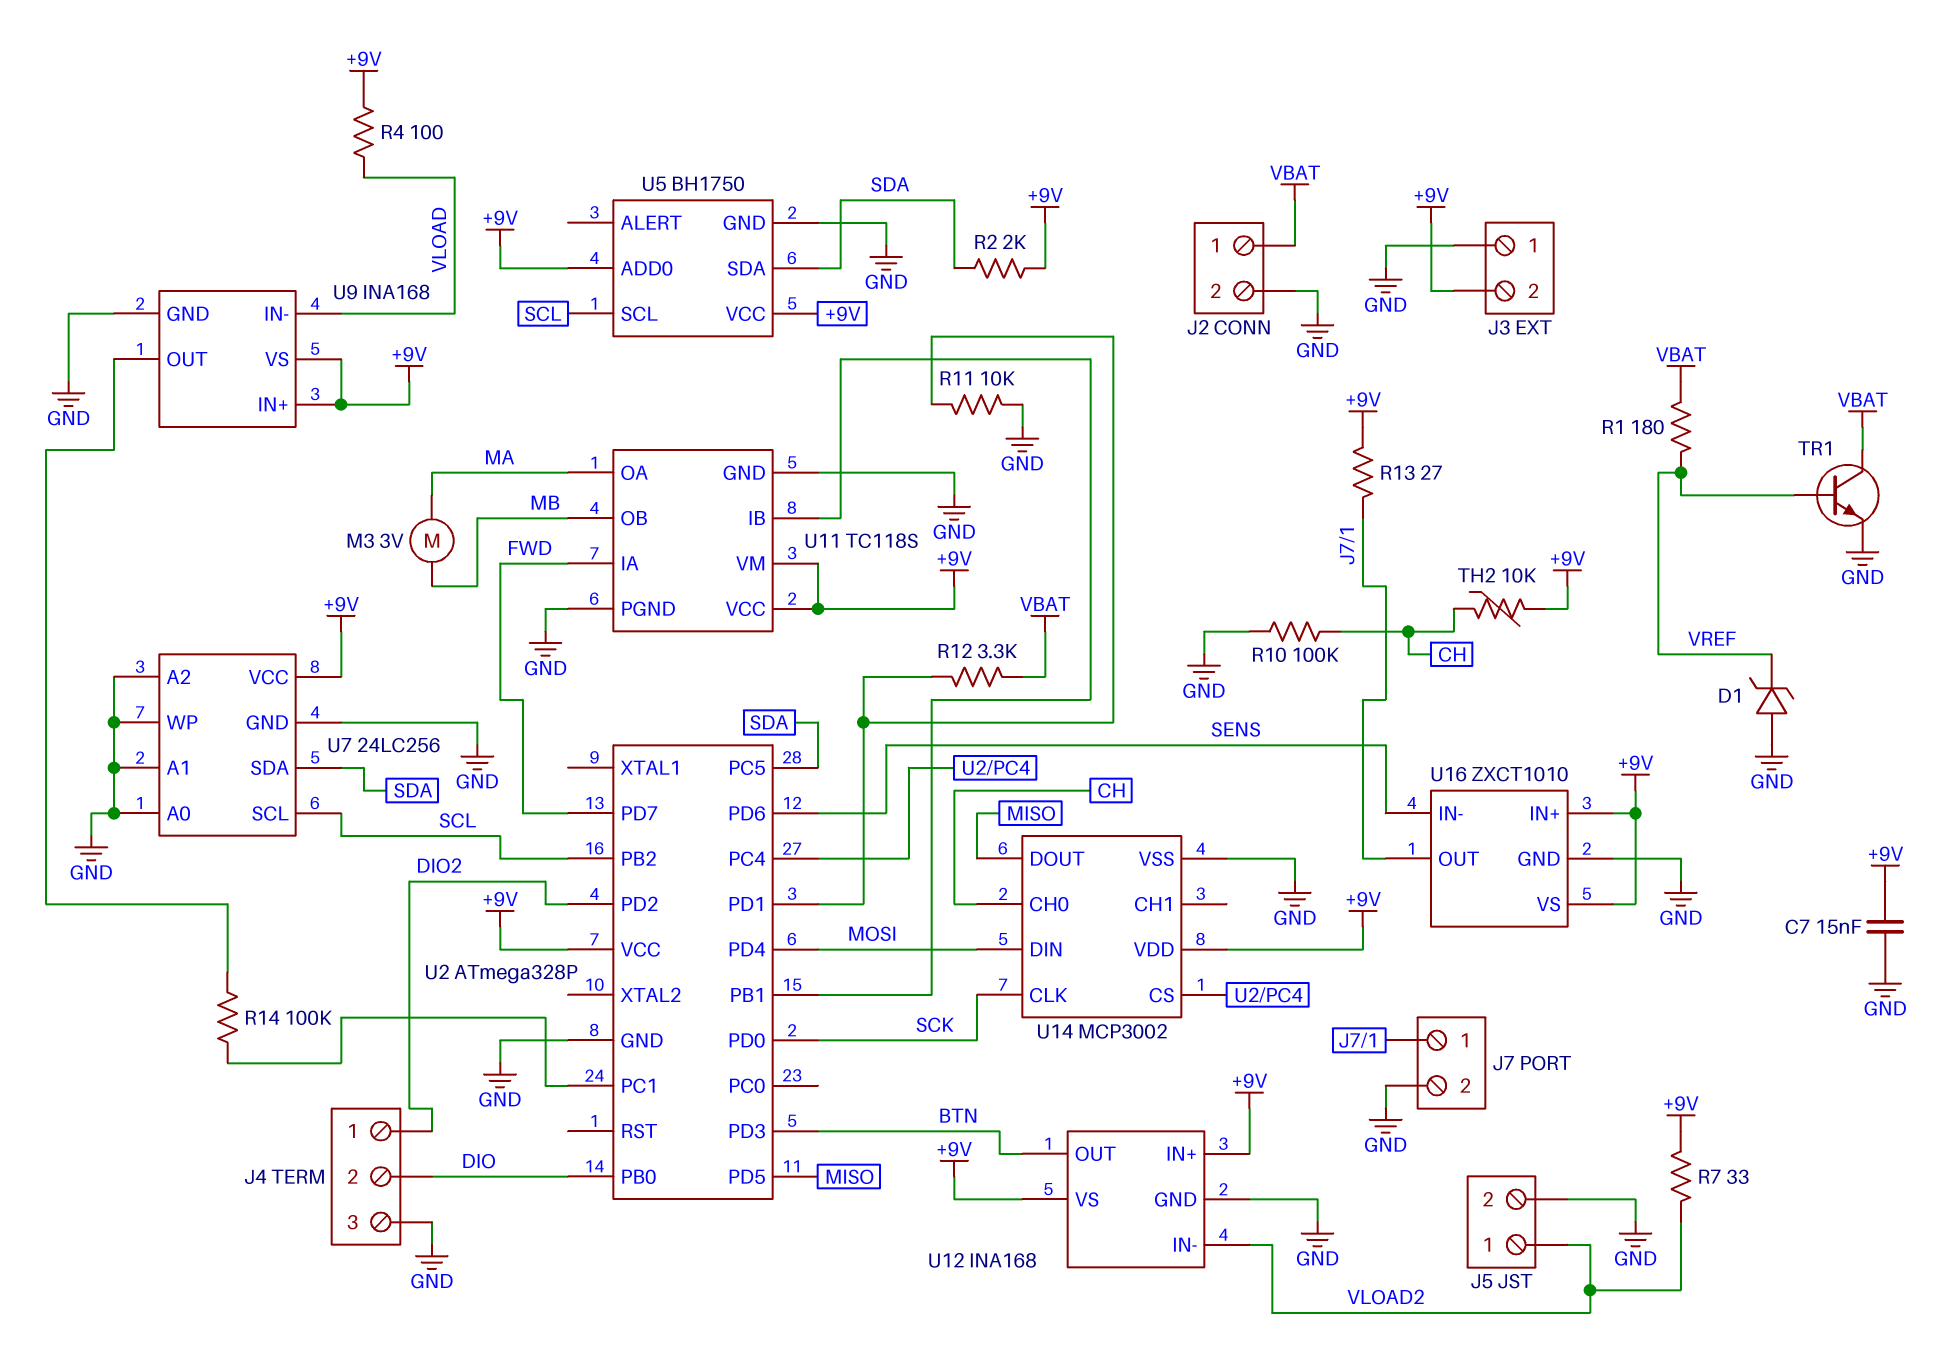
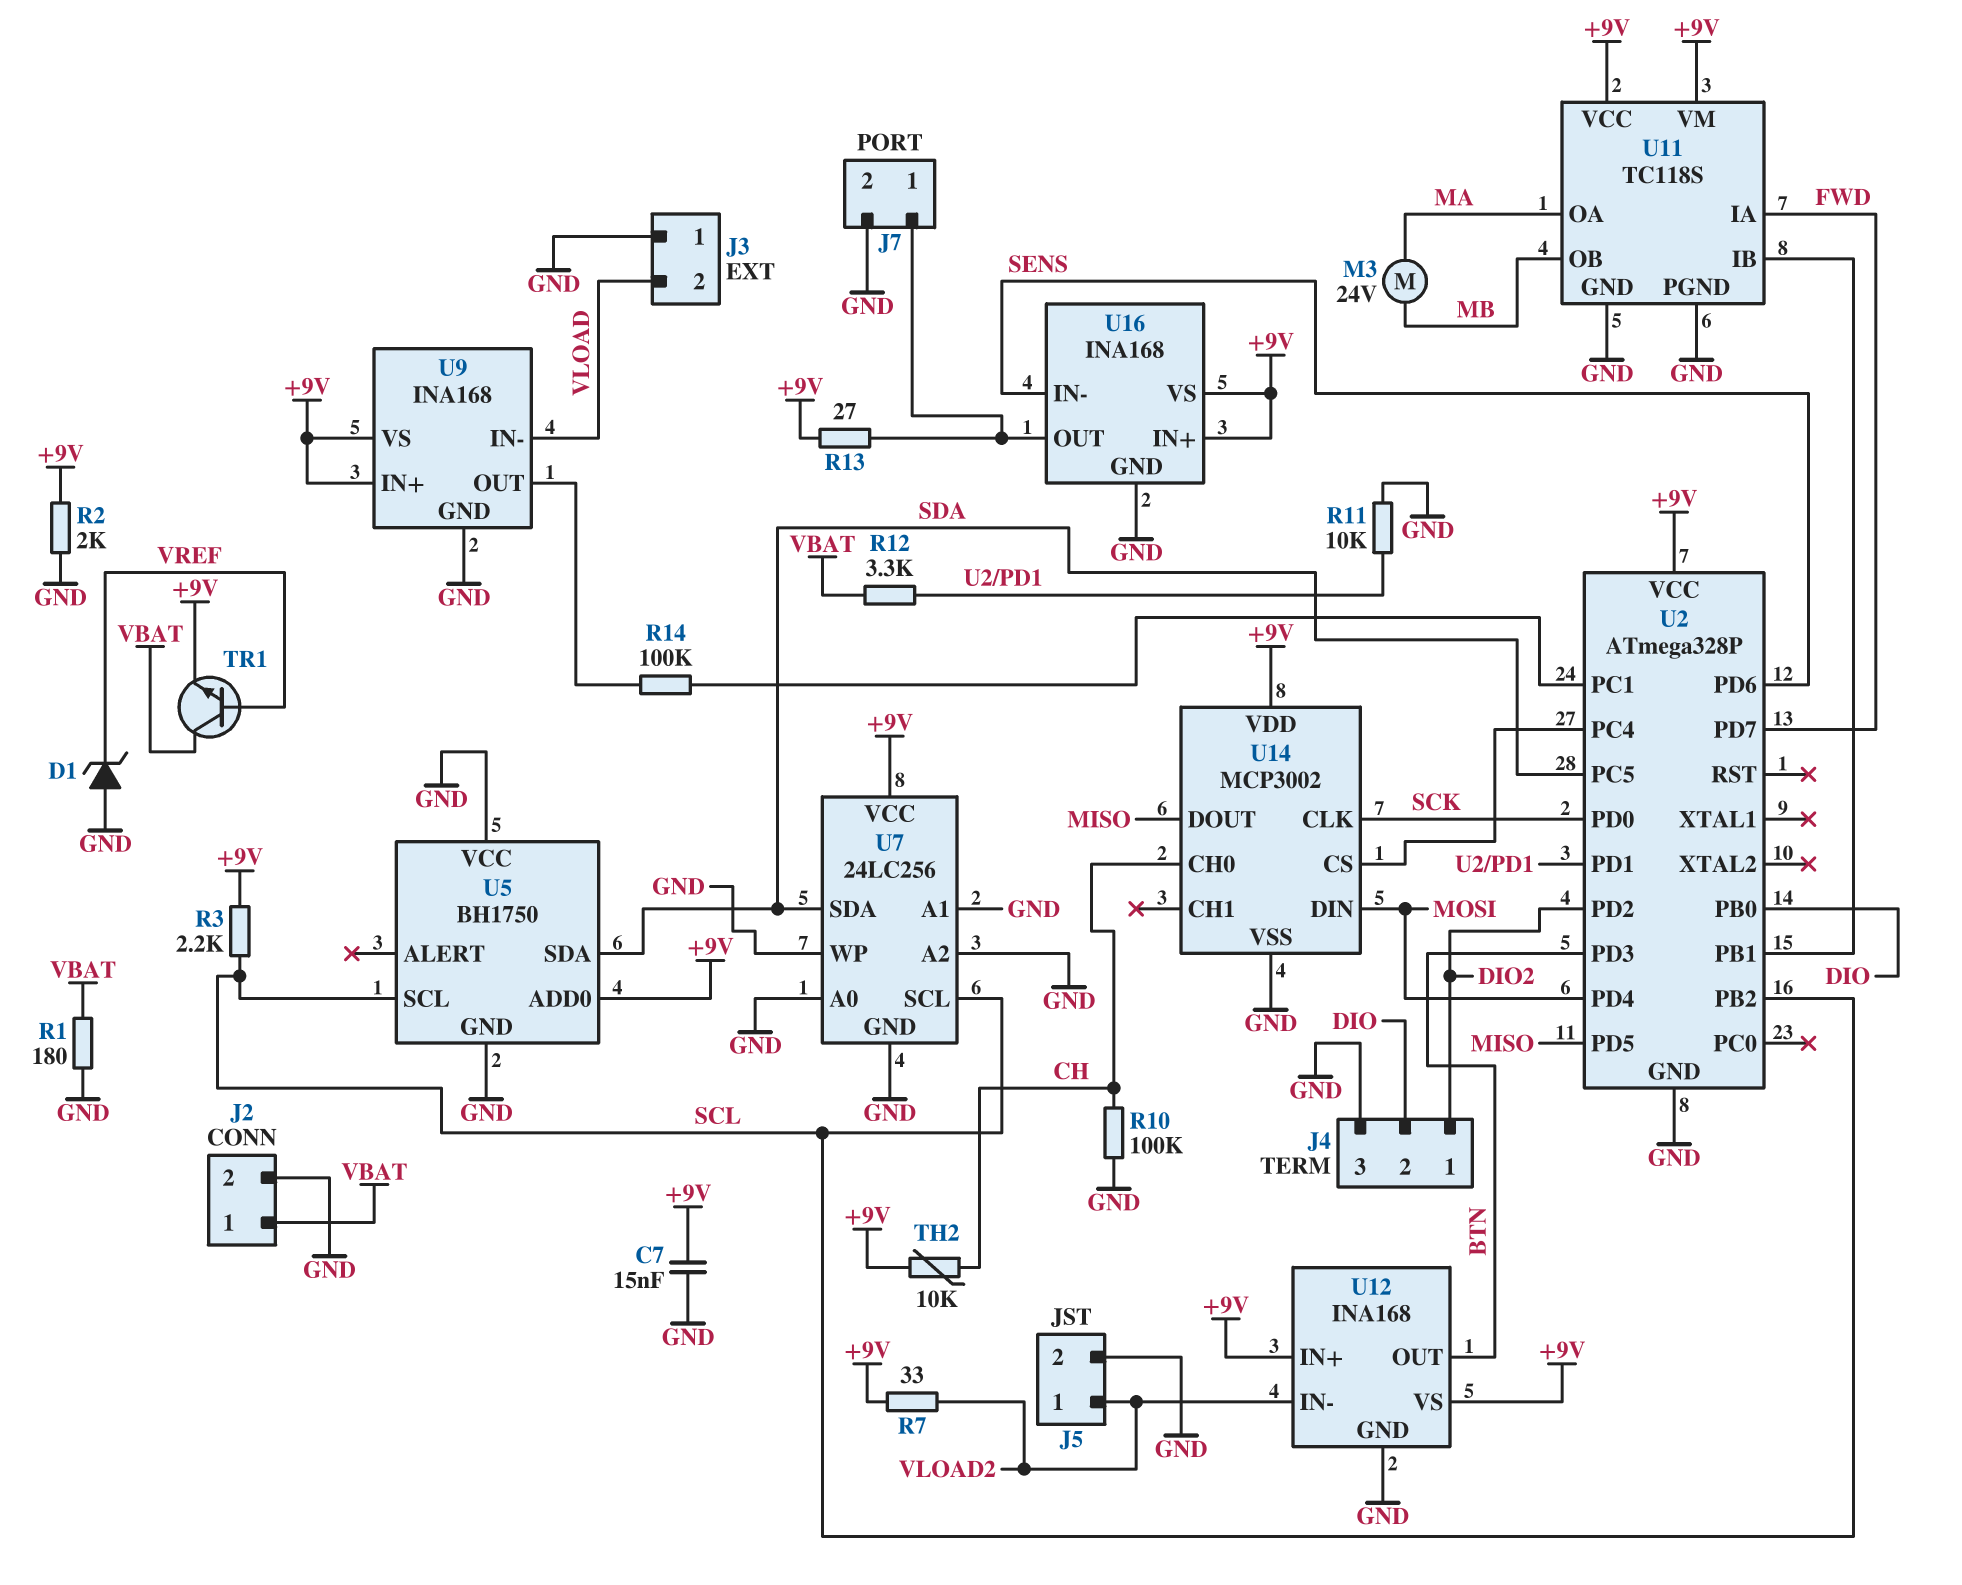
J3 pin 2: +9V -> VLOAD
M3: motor 3V (MA, MB) -> motor 24V (MA, MB)
R1: 180 (VBAT, VREF) -> 180 (GND, VBAT)
R2: 2k (+9V, SDA) -> 2k (+9V, GND)
R3: none -> 2.2k (+9V, SCL)
R4: 100 (+9V, VLOAD) -> none
TR1: NPN (B VREF, C VBAT, E GND) -> NPN (B VREF, C VBAT, E +9V)
U5 pin VCC: +9V -> GND
U16: ZXCT1010 -> INA168

